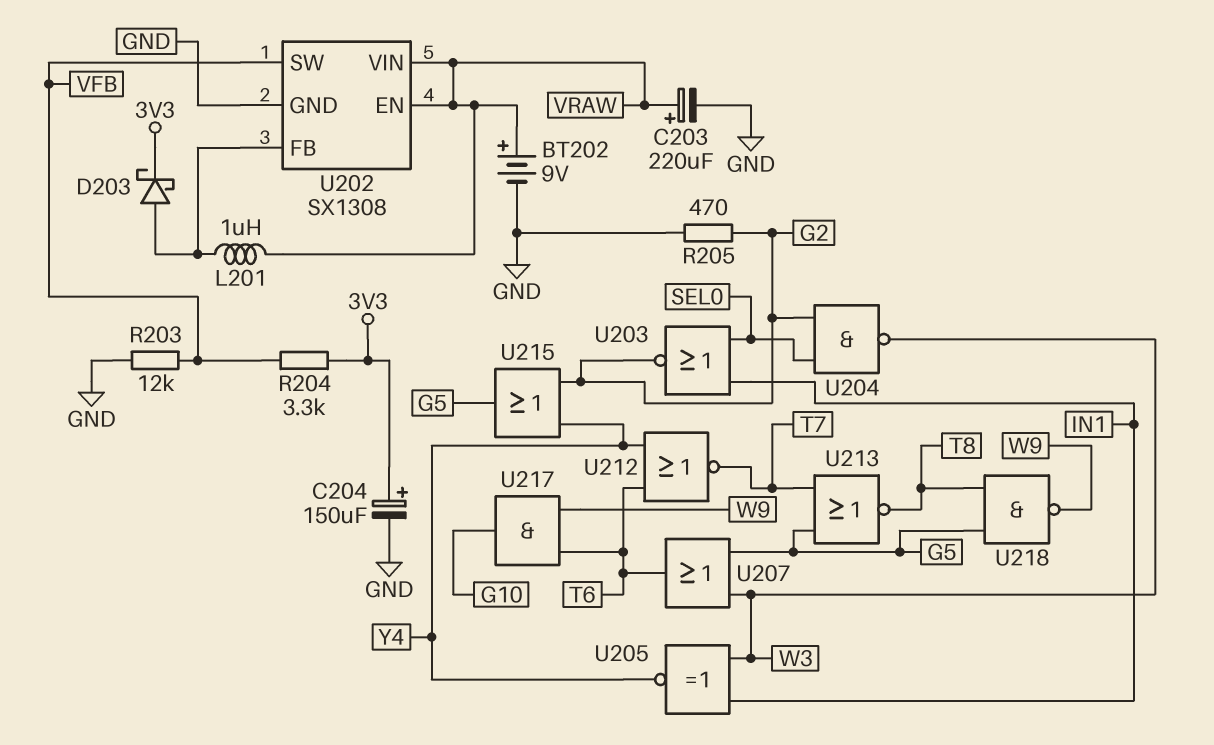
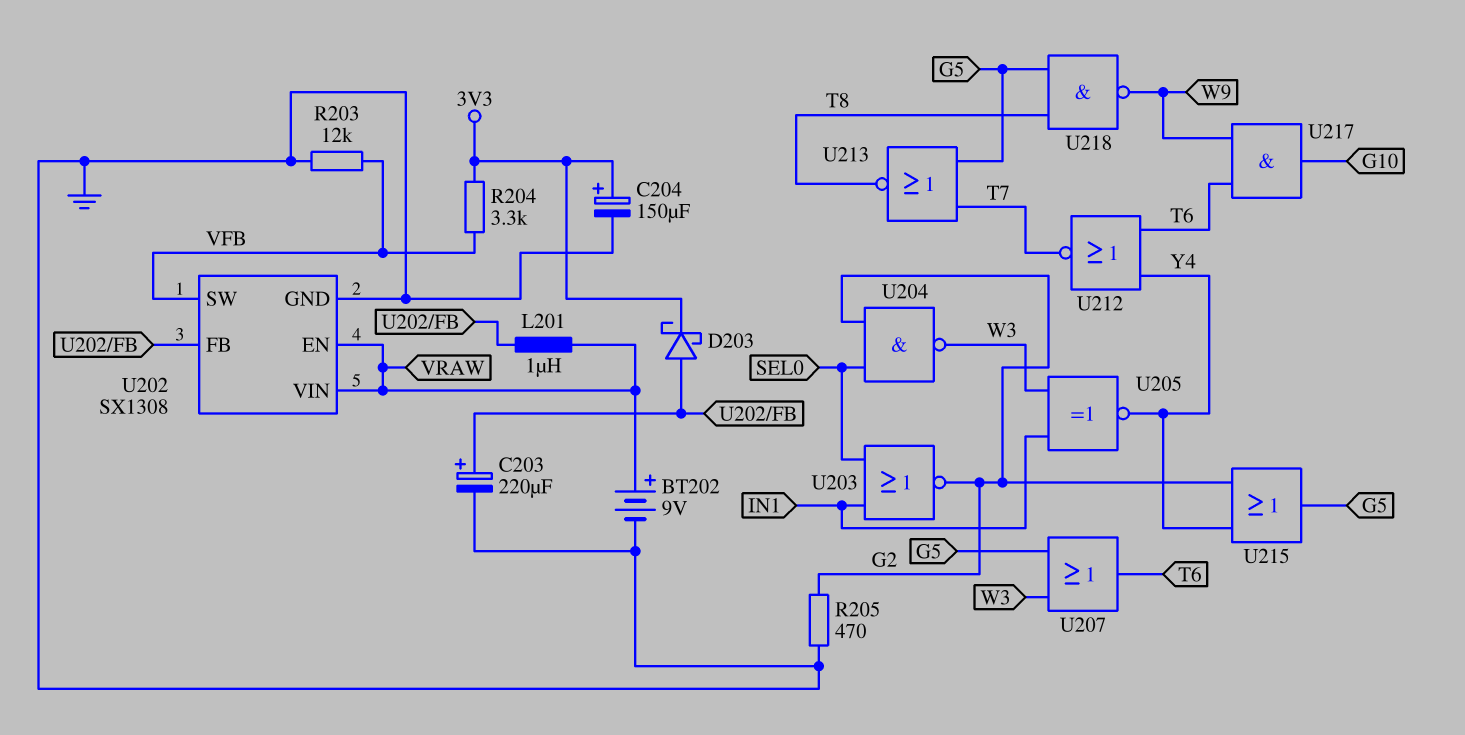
C203: 220uF (plus VRAW, minus GND) -> 220uF (plus U202/FB, minus GND)

